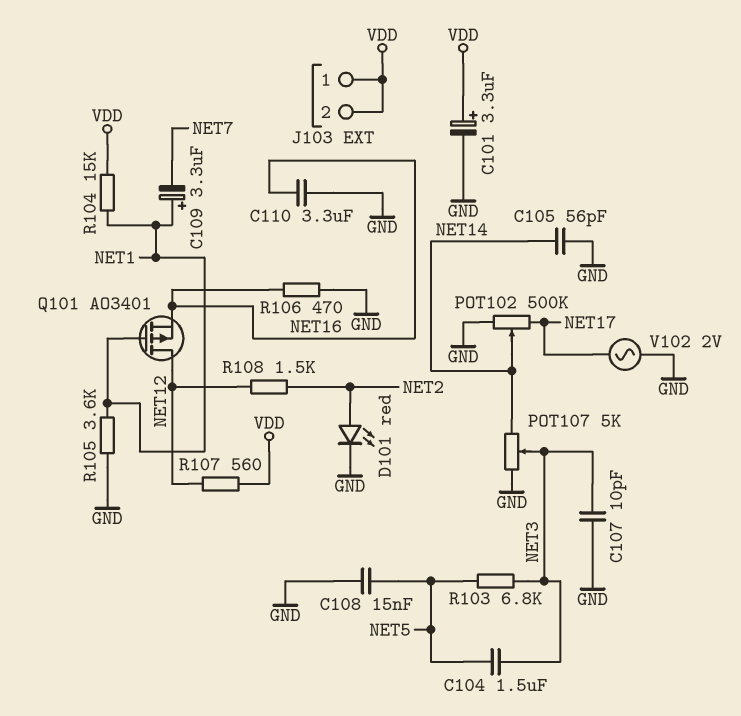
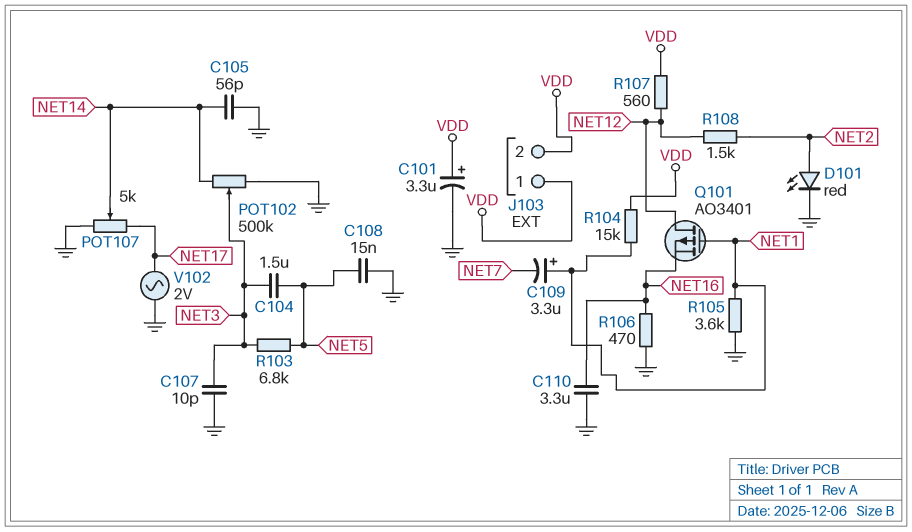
POT102: 500k (GND, NET17, wiper NET14) -> 500k (GND, NET14, wiper NET3)
POT107: 5k (GND, NET14, wiper NET3) -> 5k (GND, NET17, wiper NET14)

